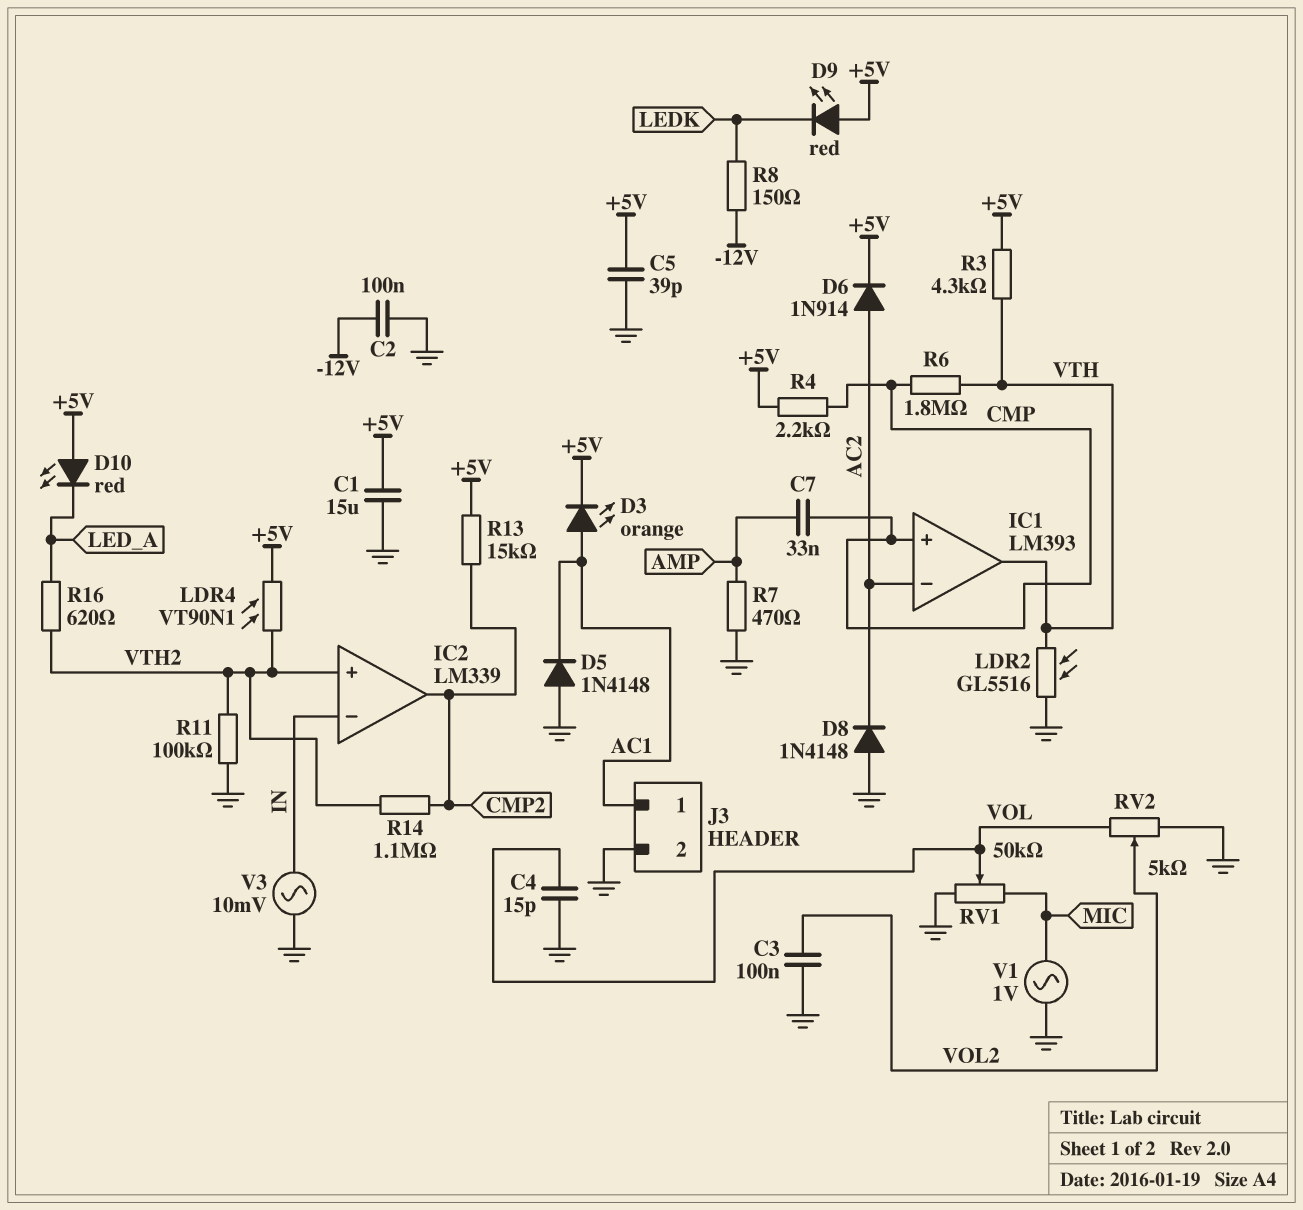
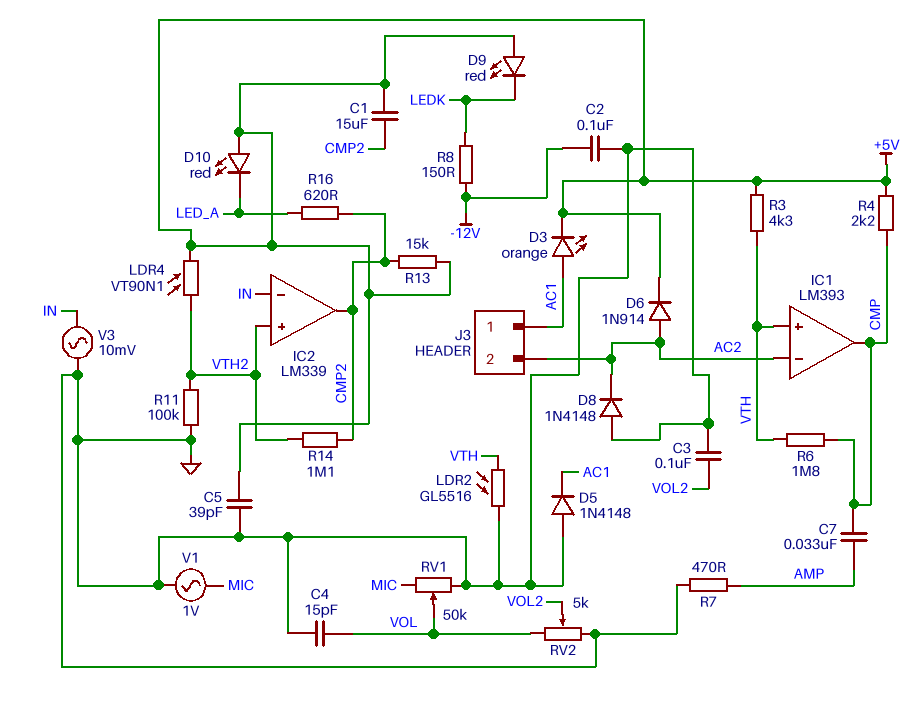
C1: 15uF (+5V, GND) -> 15uF (+5V, CMP2)
IC1 pin in+: CMP -> VTH
IC1 pin out: VTH -> CMP
J3 pin 2: GND -> AC2
R16: 620 (LED_A, VTH2) -> 620 (CMP2, LED_A)

